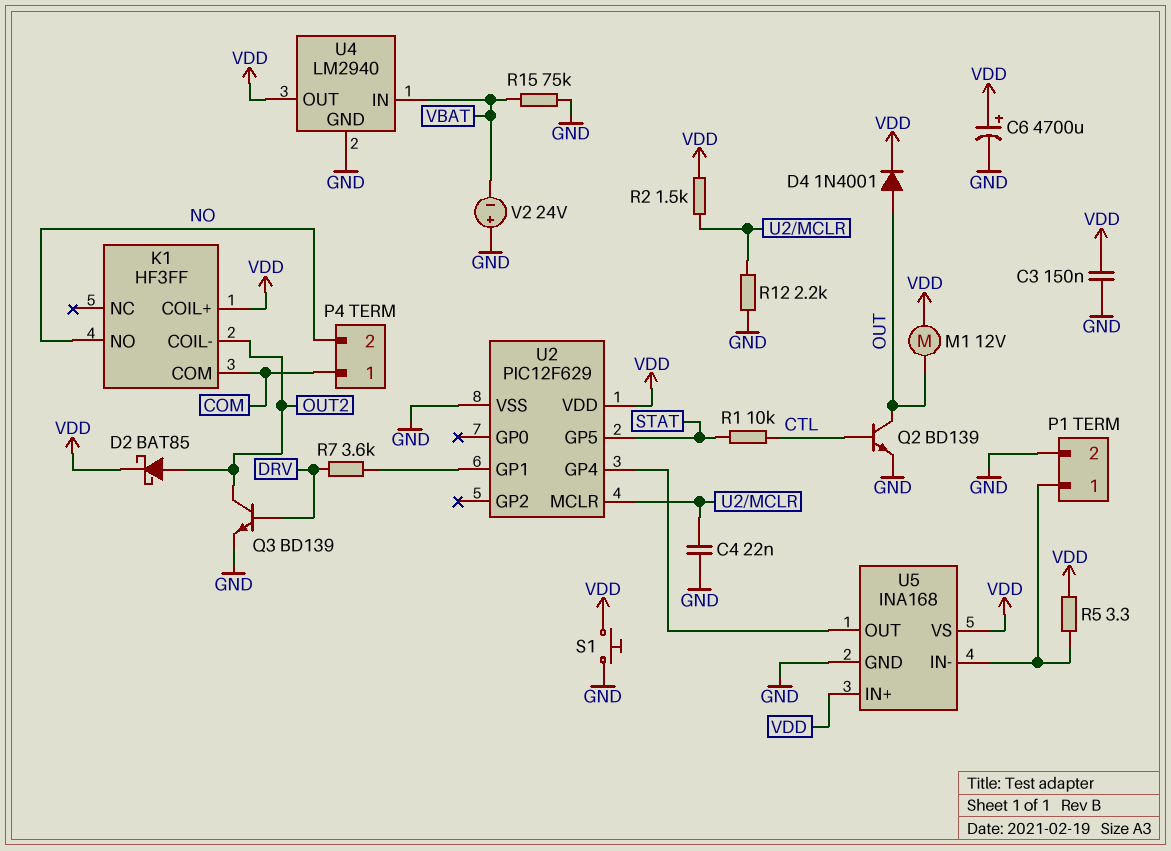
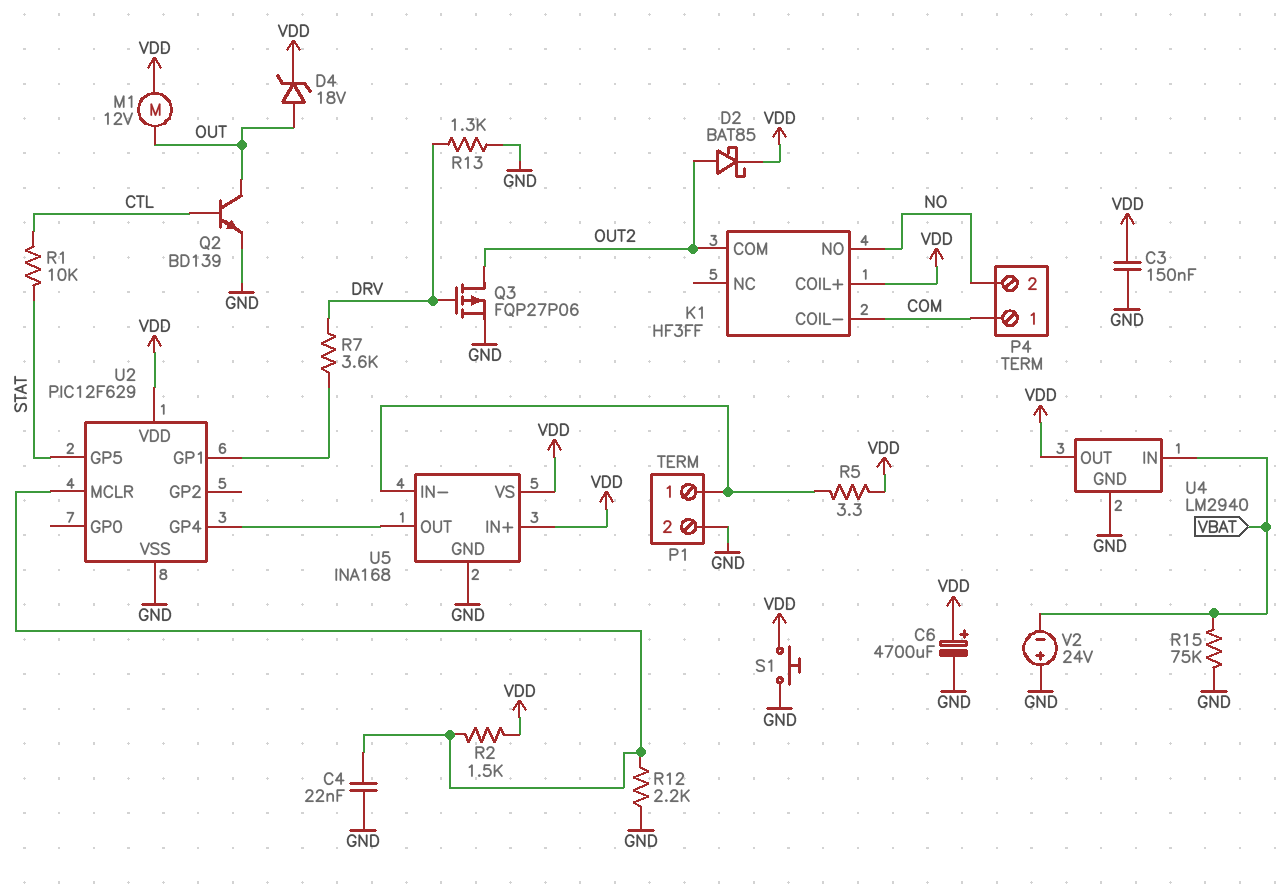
D4: diode 1N4001 (A OUT, K VDD) -> zener 18V (A OUT, K VDD)
K1 pin COIL-: OUT2 -> COM
K1 pin COM: COM -> OUT2
Q3: NPN BD139 (B DRV, C OUT2, E GND) -> PMOS FQP27P06 (G DRV, D OUT2, S GND)
R13: none -> 1.3k (DRV, GND)

